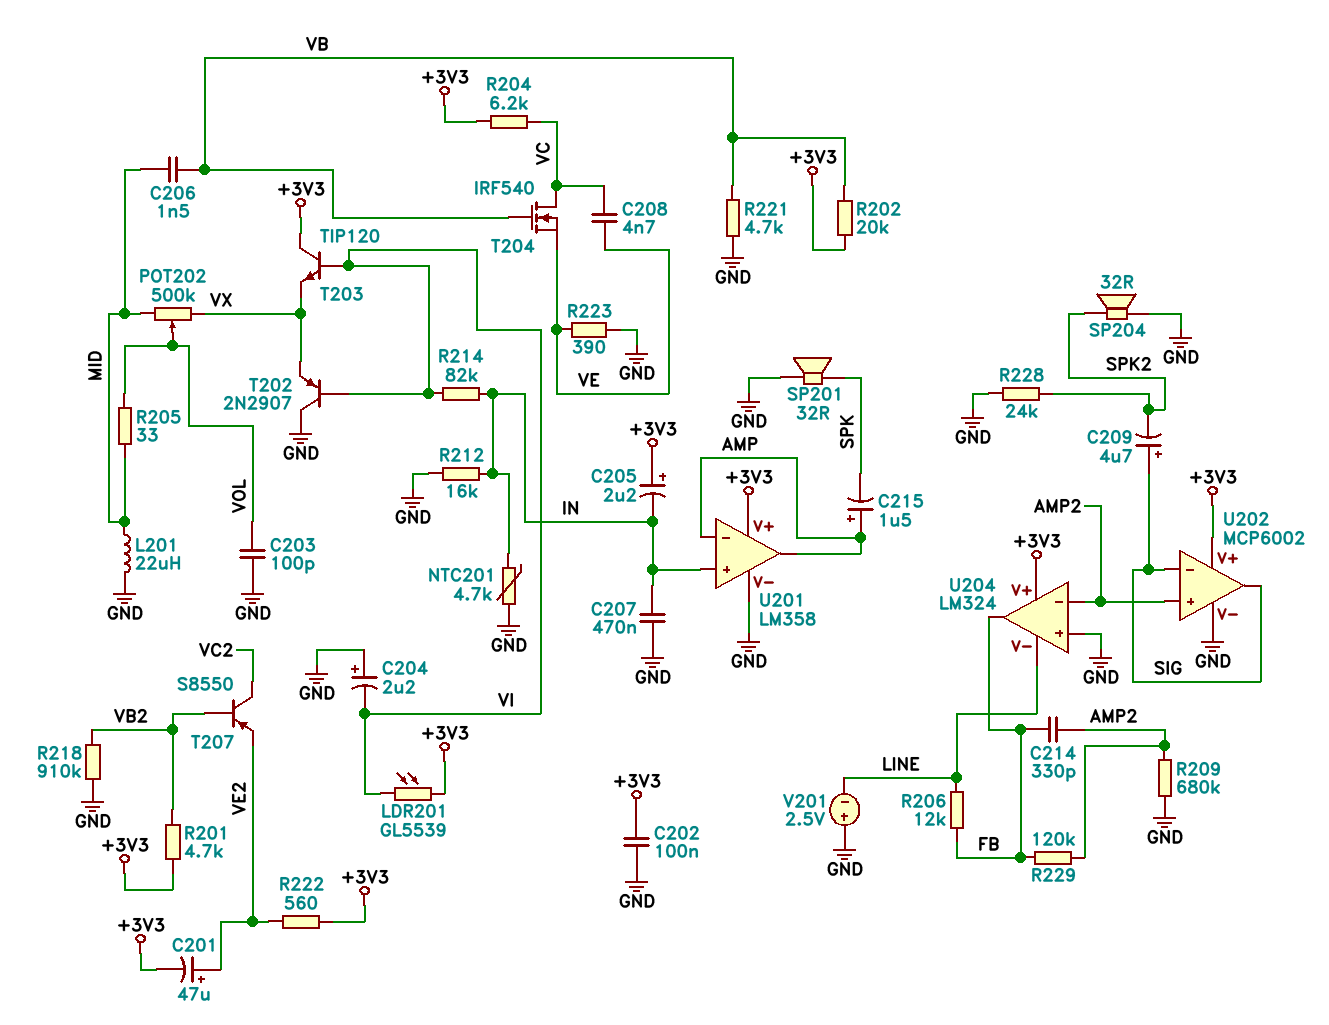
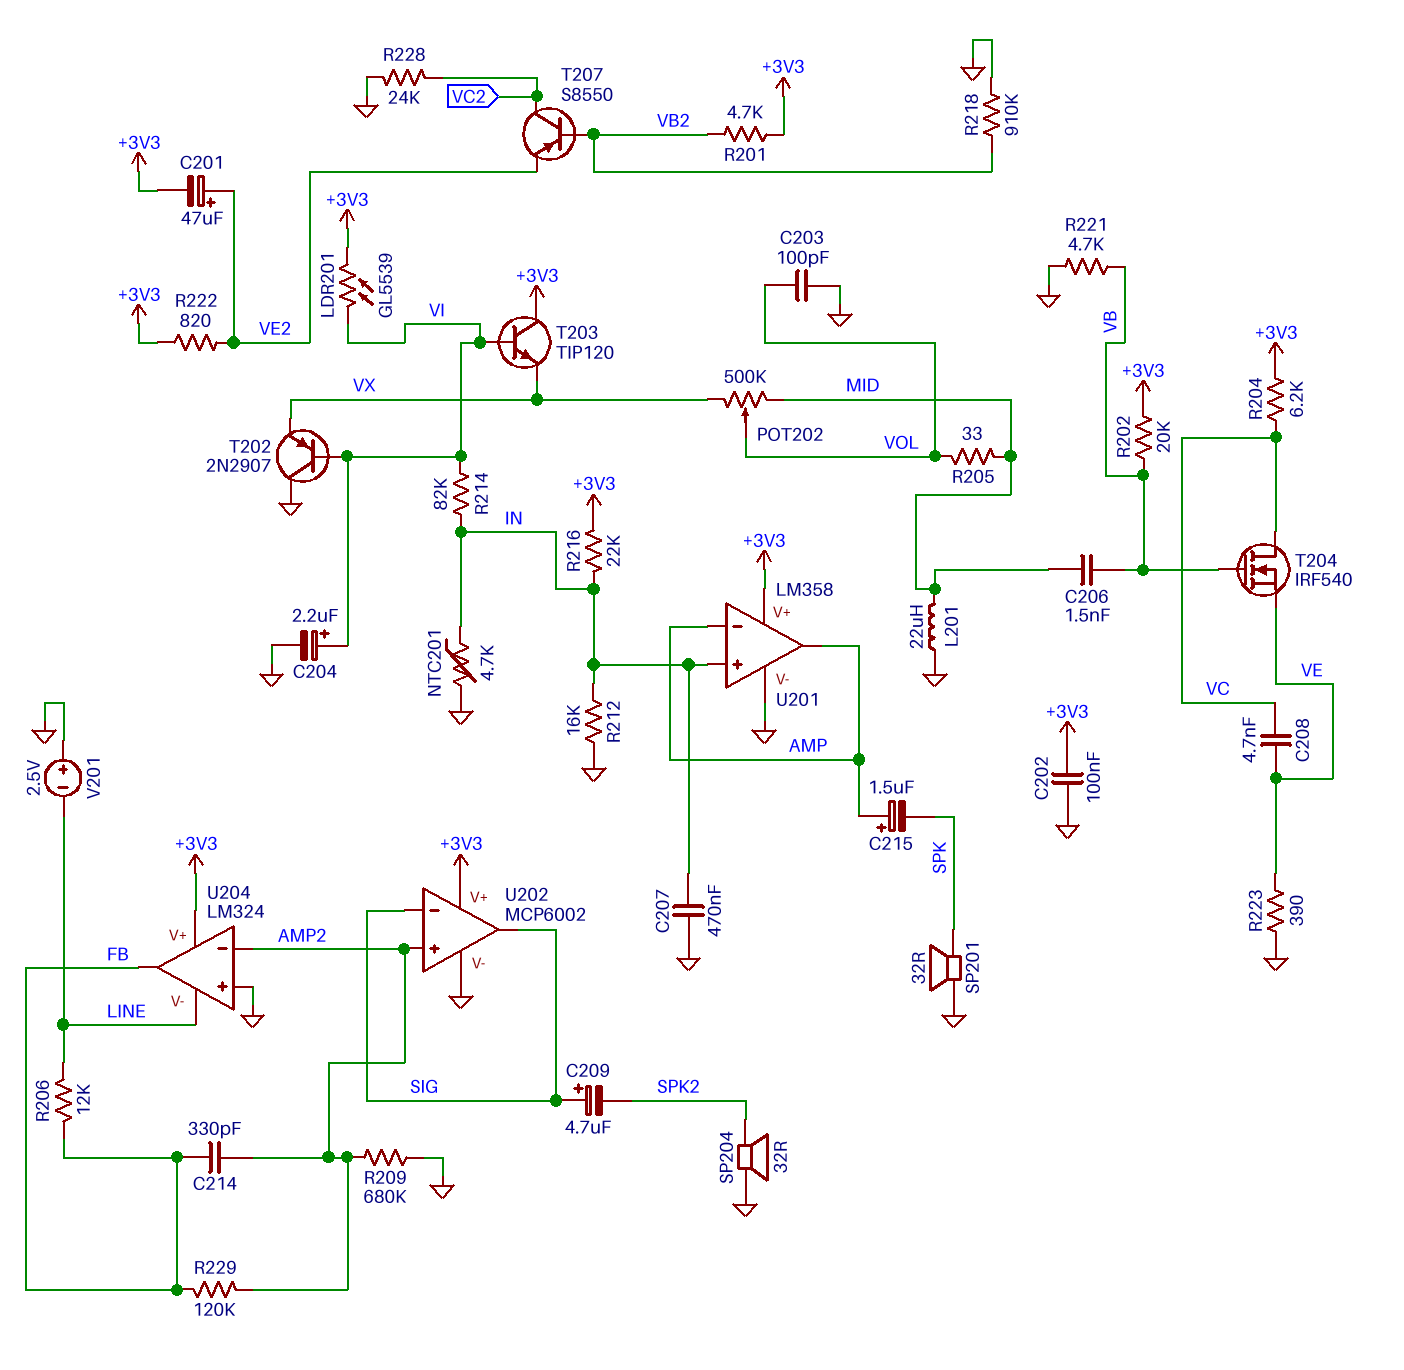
C204: 2.2uF (plus GND, minus VI) -> 2.2uF (plus VI, minus GND)
C205: 2.2uF (plus +3V3, minus IN) -> none
R216: none -> 22k (+3V3, IN)
R222: 560 (+3V3, VE2) -> 820 (+3V3, VE2)
R228: 24k (GND, SPK2) -> 24k (GND, VC2)

